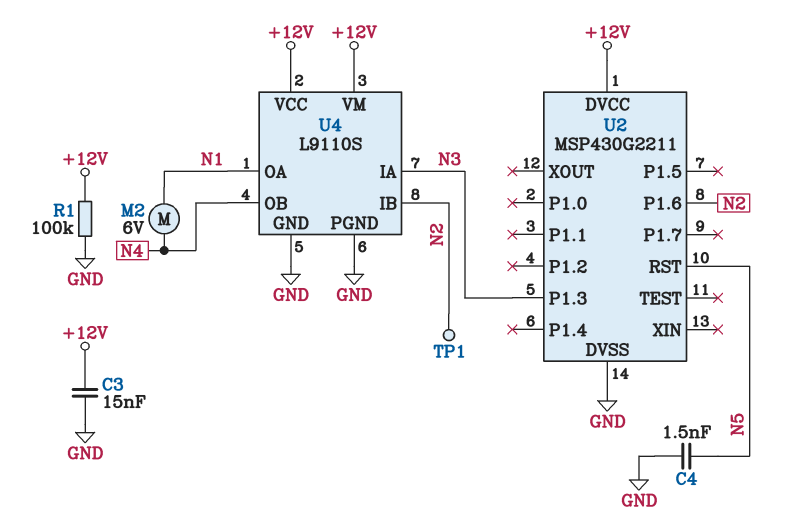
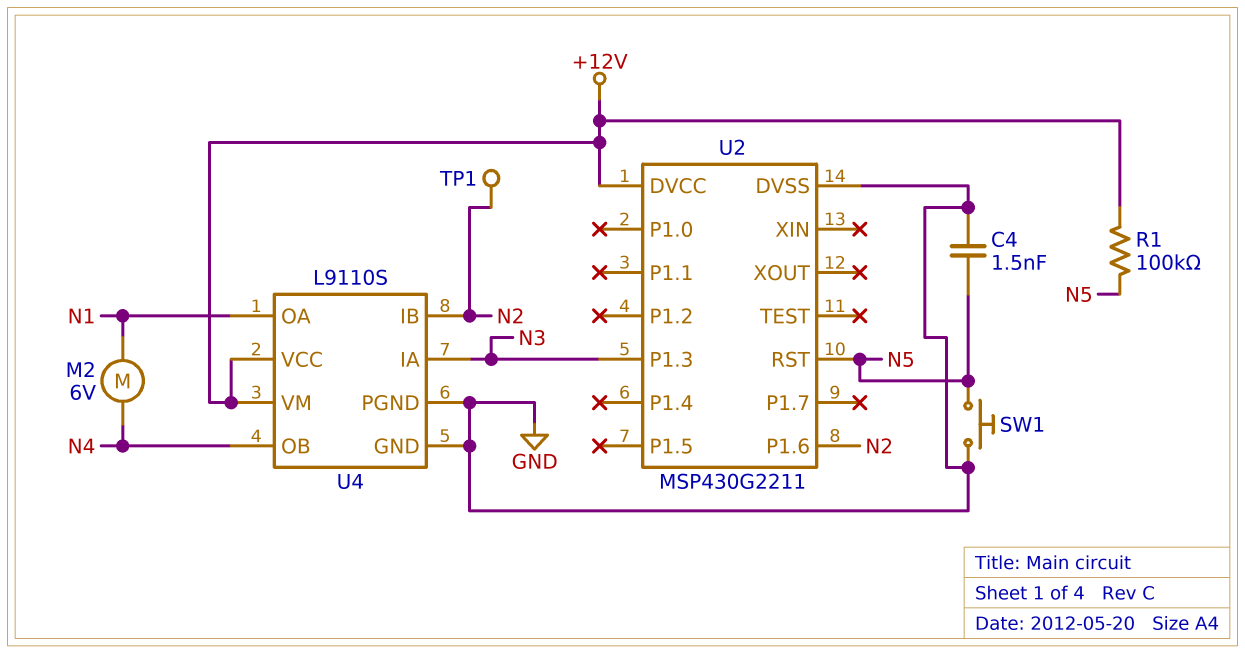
C3: 15nF (+12V, GND) -> none
R1: 100k (+12V, GND) -> 100k (+12V, N5)
SW1: none -> button (GND, N5)

